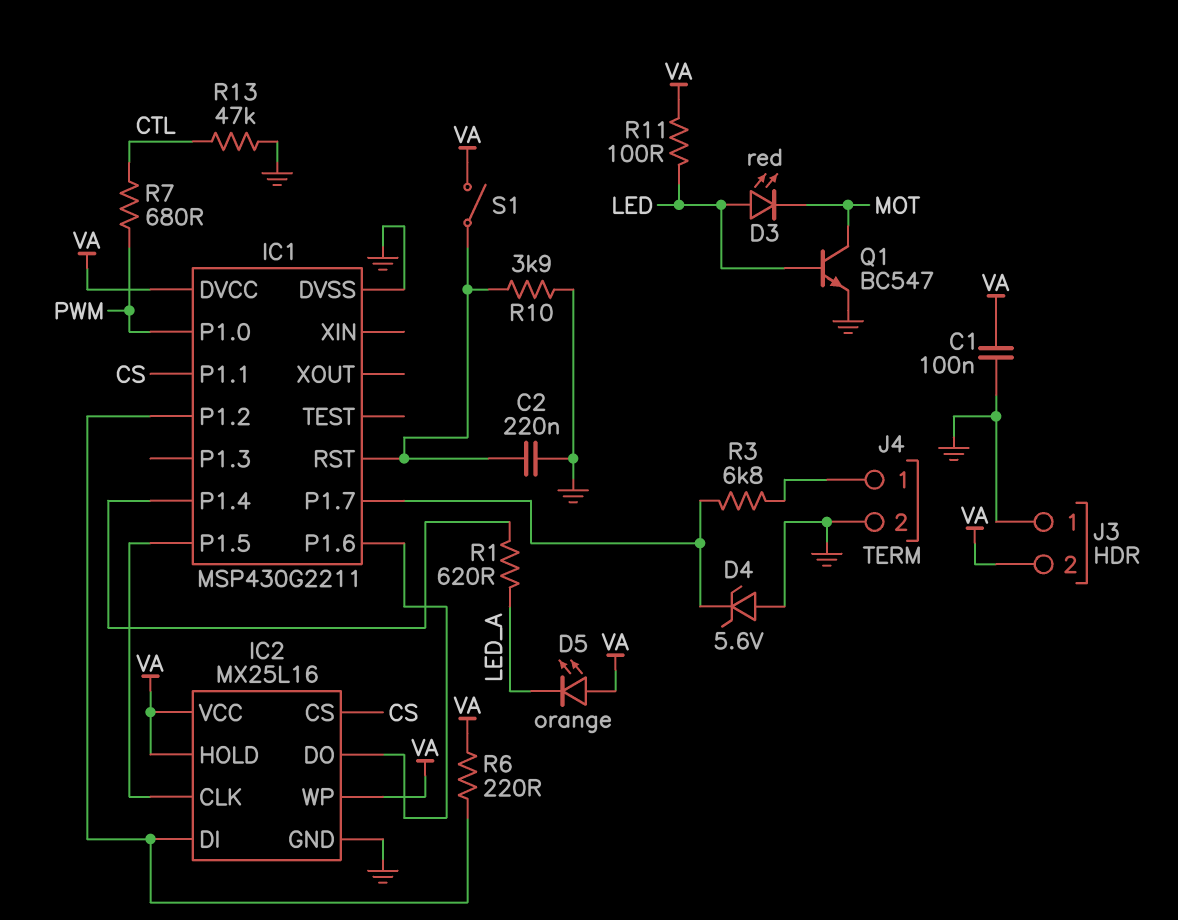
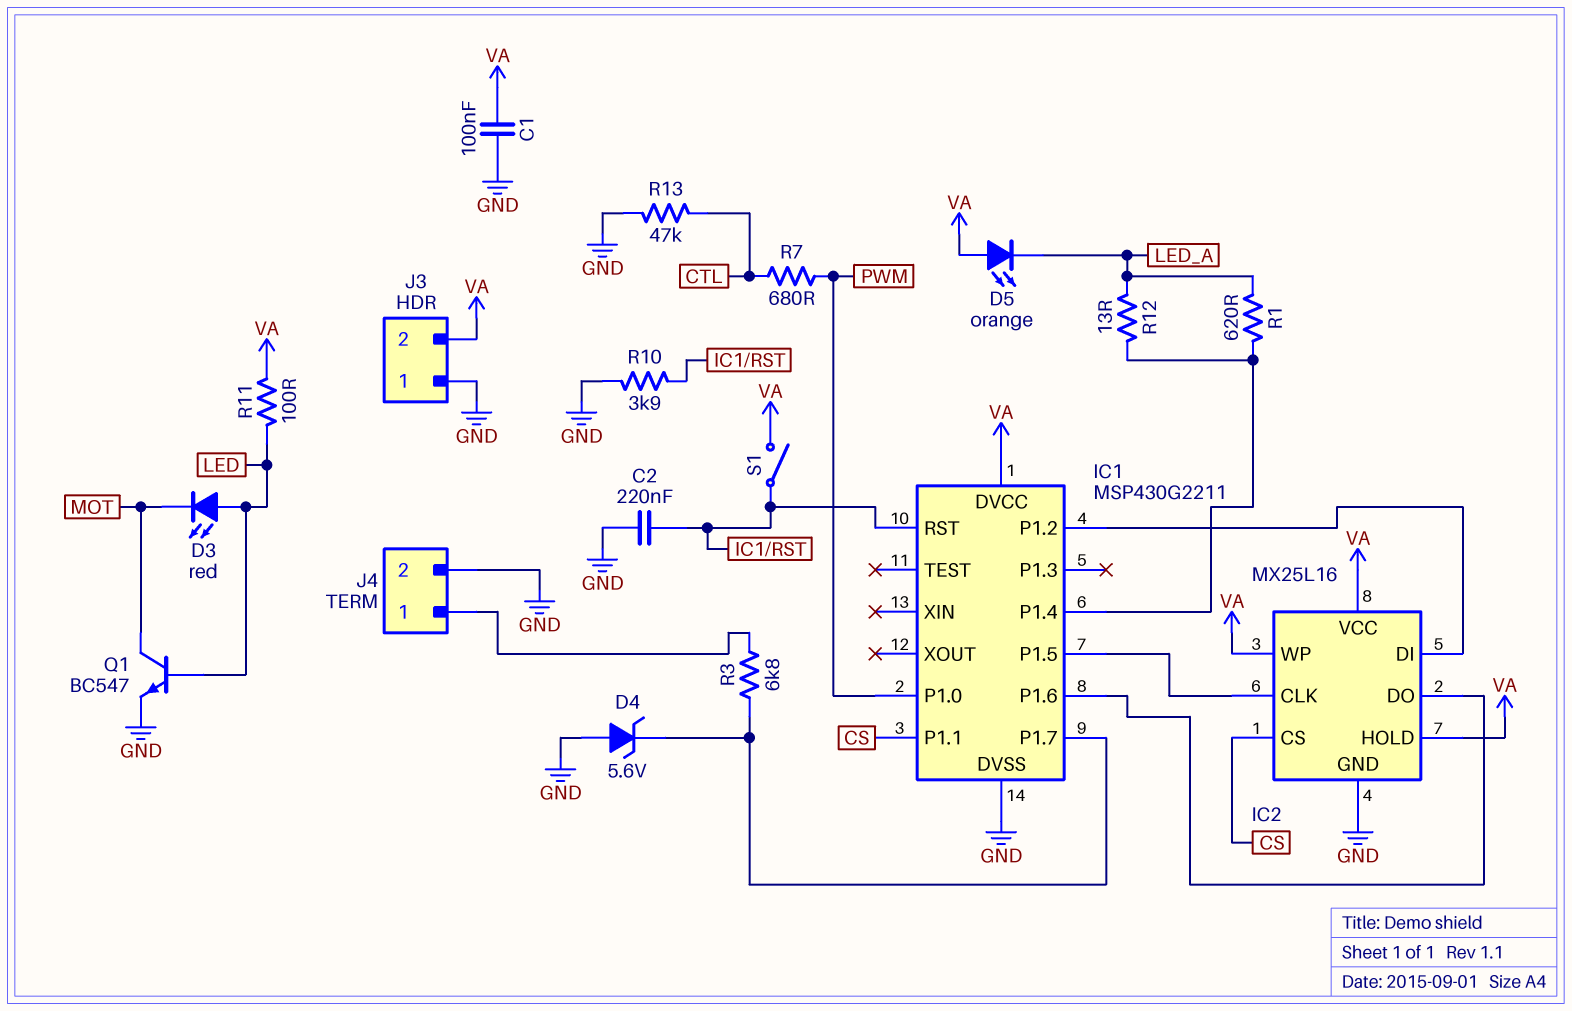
R6: 220 (IC1/P1.2, VA) -> none
R12: none -> 13 (IC1/P1.4, LED_A)

